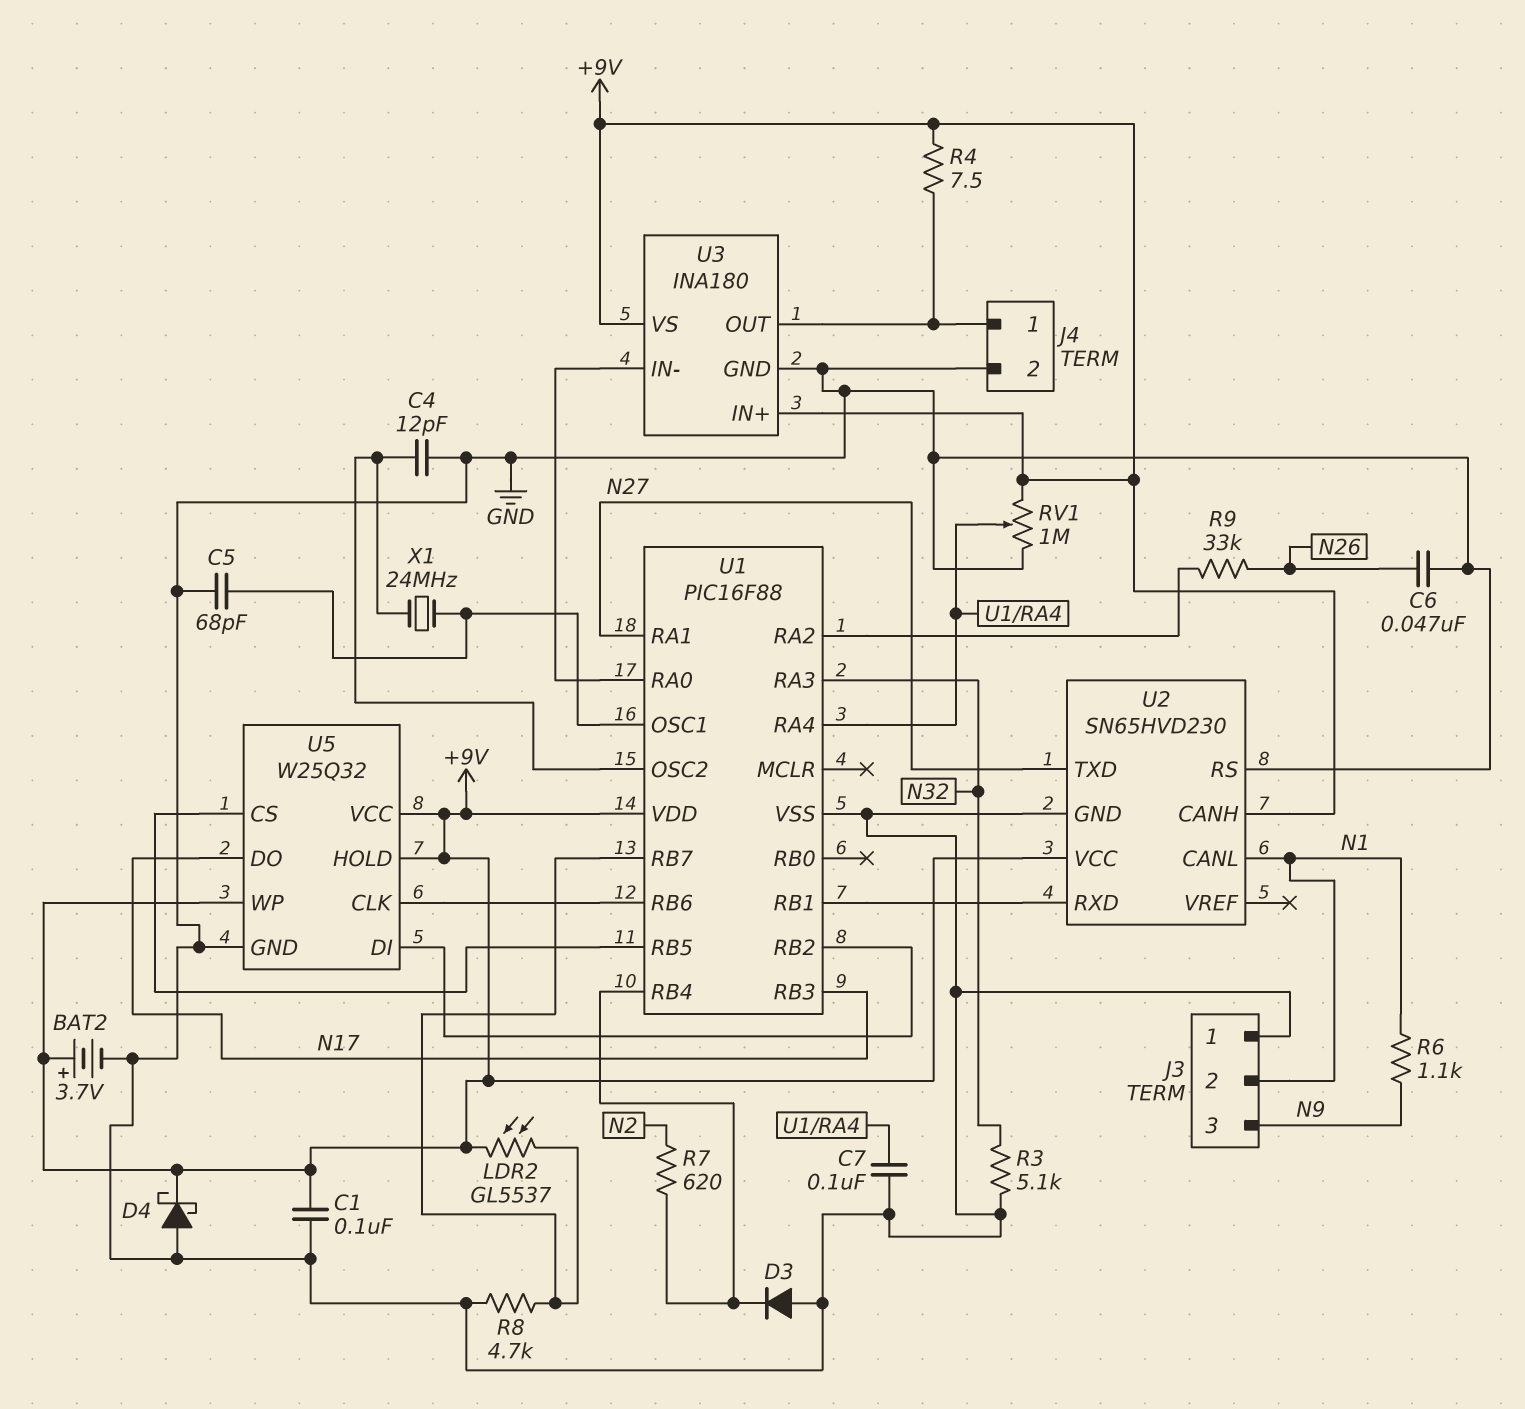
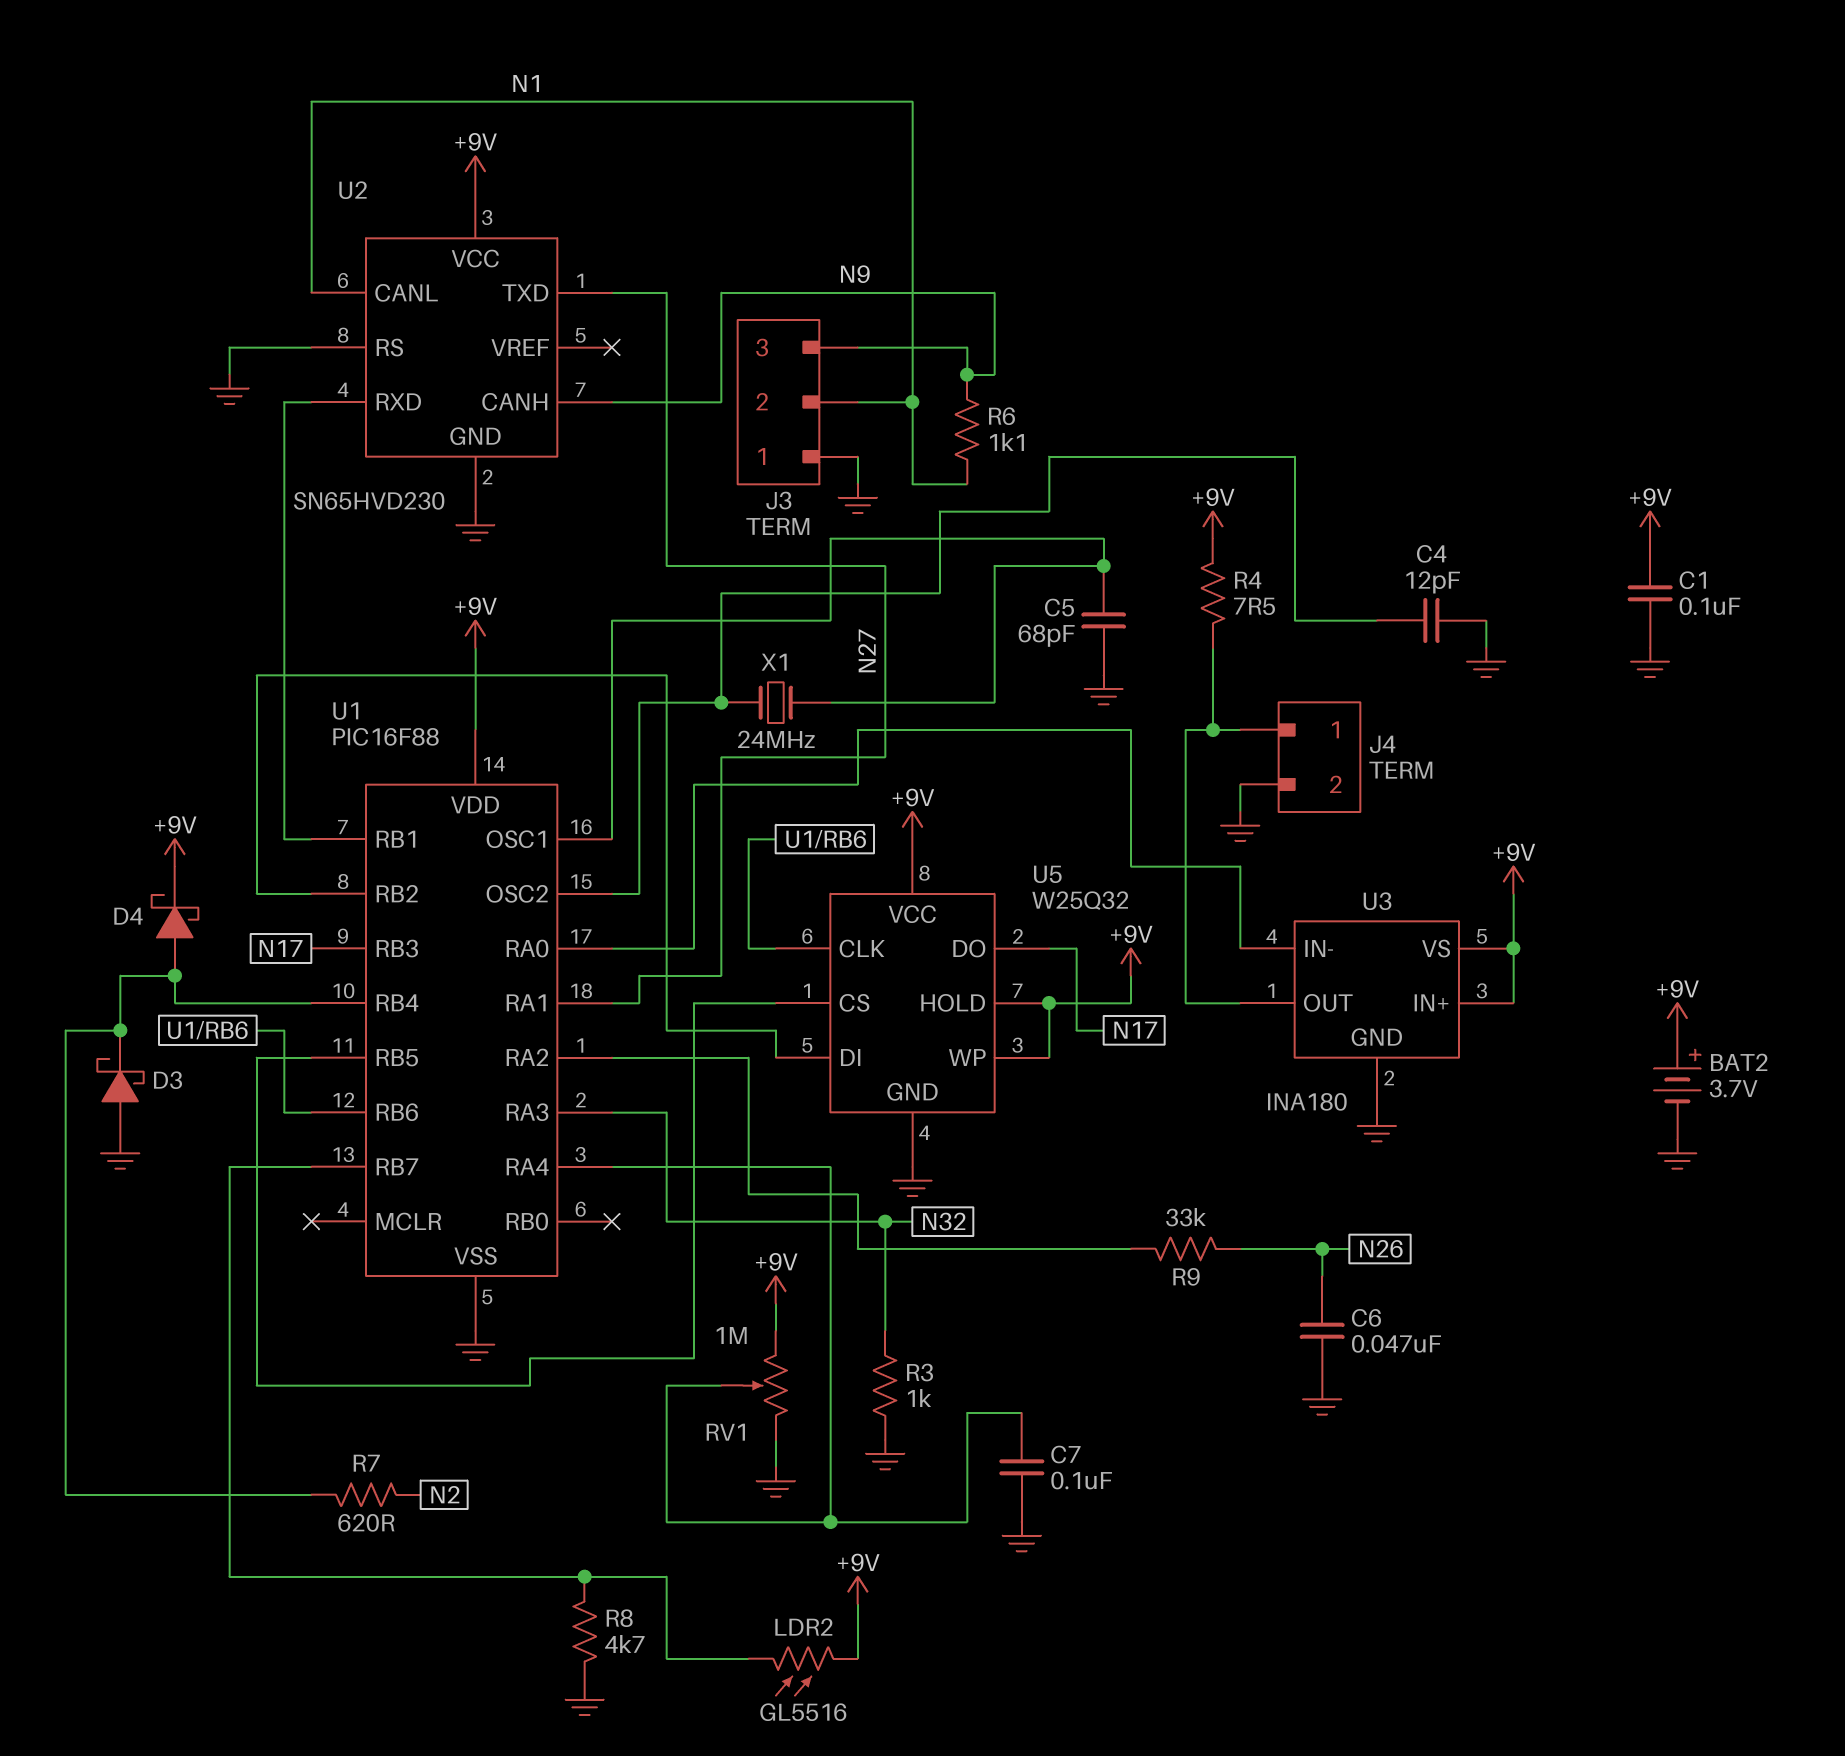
D3: diode (A GND, K U1/RB4) -> schottky (A GND, K U1/RB4)
D4: schottky (A GND, K +9V) -> schottky (A U1/RB4, K +9V)
LDR2: GL5537 (+9V, U1/RB7) -> GL5516 (+9V, U1/RB7)
R3: 5.1k (GND, N32) -> 1k (GND, N32)
U2 pin CANH: +9V -> N9

